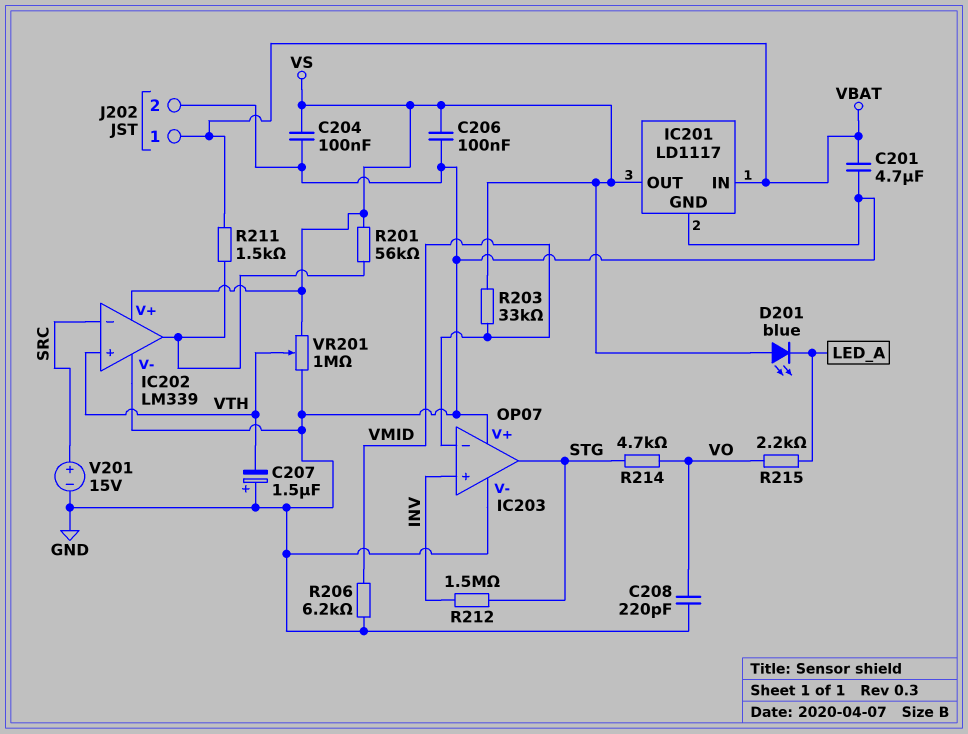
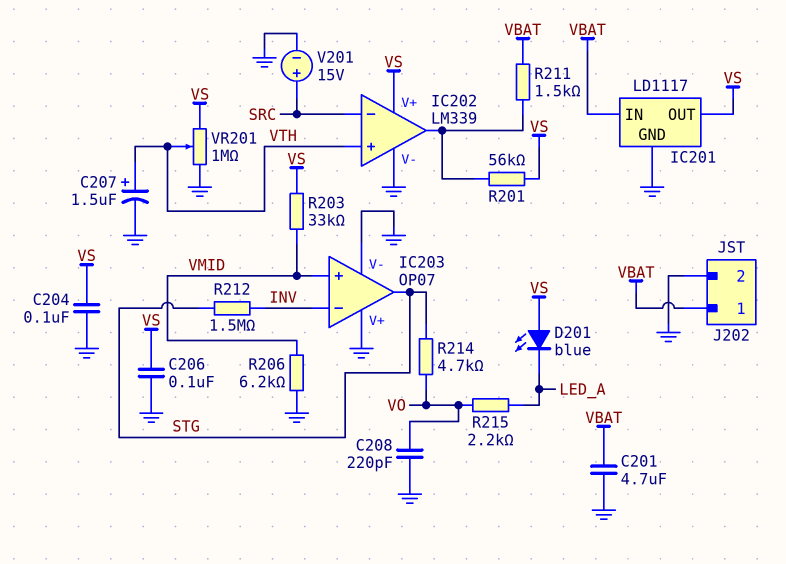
C207: 1.5uF (plus GND, minus VTH) -> 1.5uF (plus VTH, minus GND)
IC203 pin in+: INV -> VMID
IC203 pin in-: VMID -> INV

